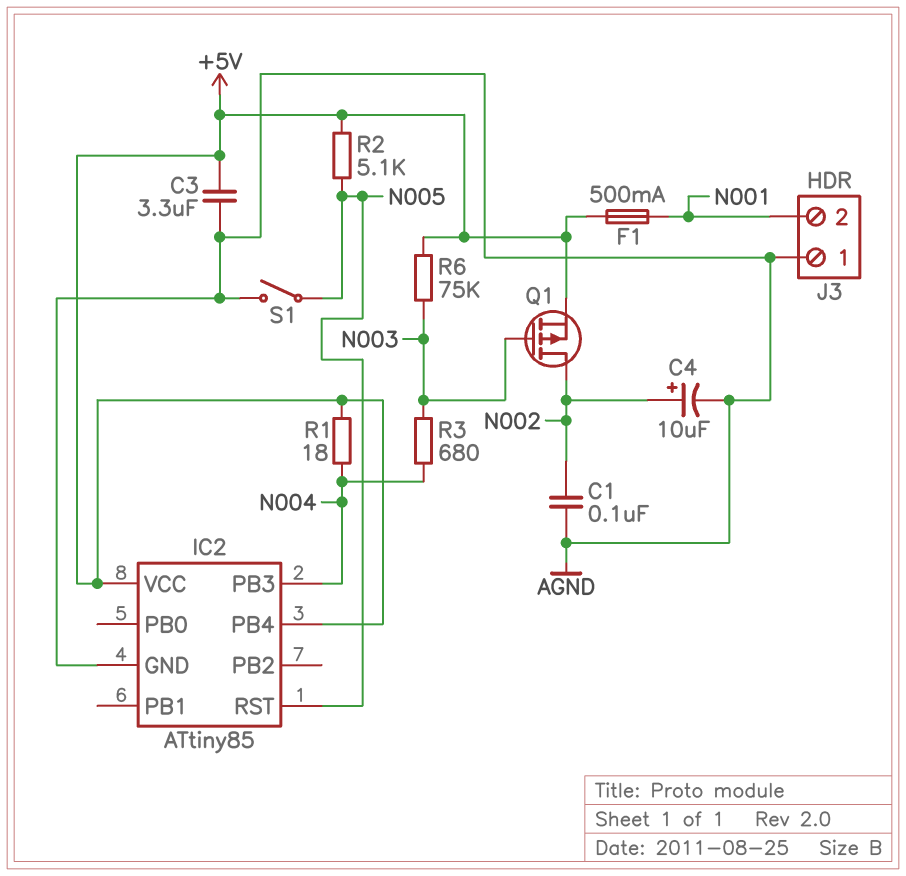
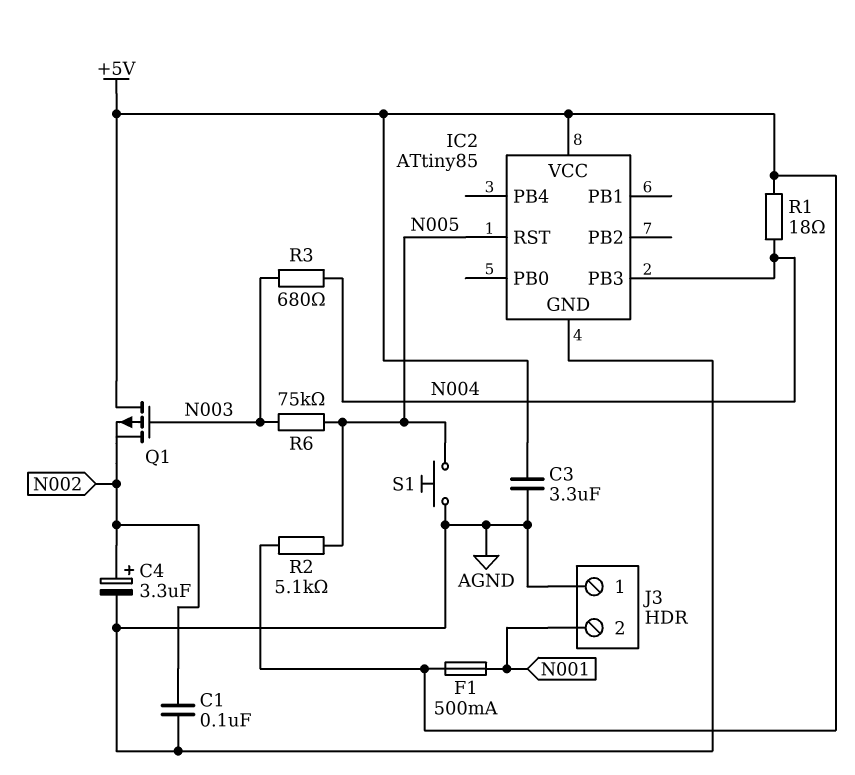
C4: 10uF (plus N002, minus AGND) -> 3.3uF (plus N002, minus AGND)
IC2 pin PB4: +5V -> none
Q1: PMOS (G N003, D N002, S +5V) -> PMOS (G N003, D +5V, S N002)
R6: 75k (+5V, N003) -> 75k (N003, N005)
S1: switch (AGND, N005) -> button (AGND, N005)

